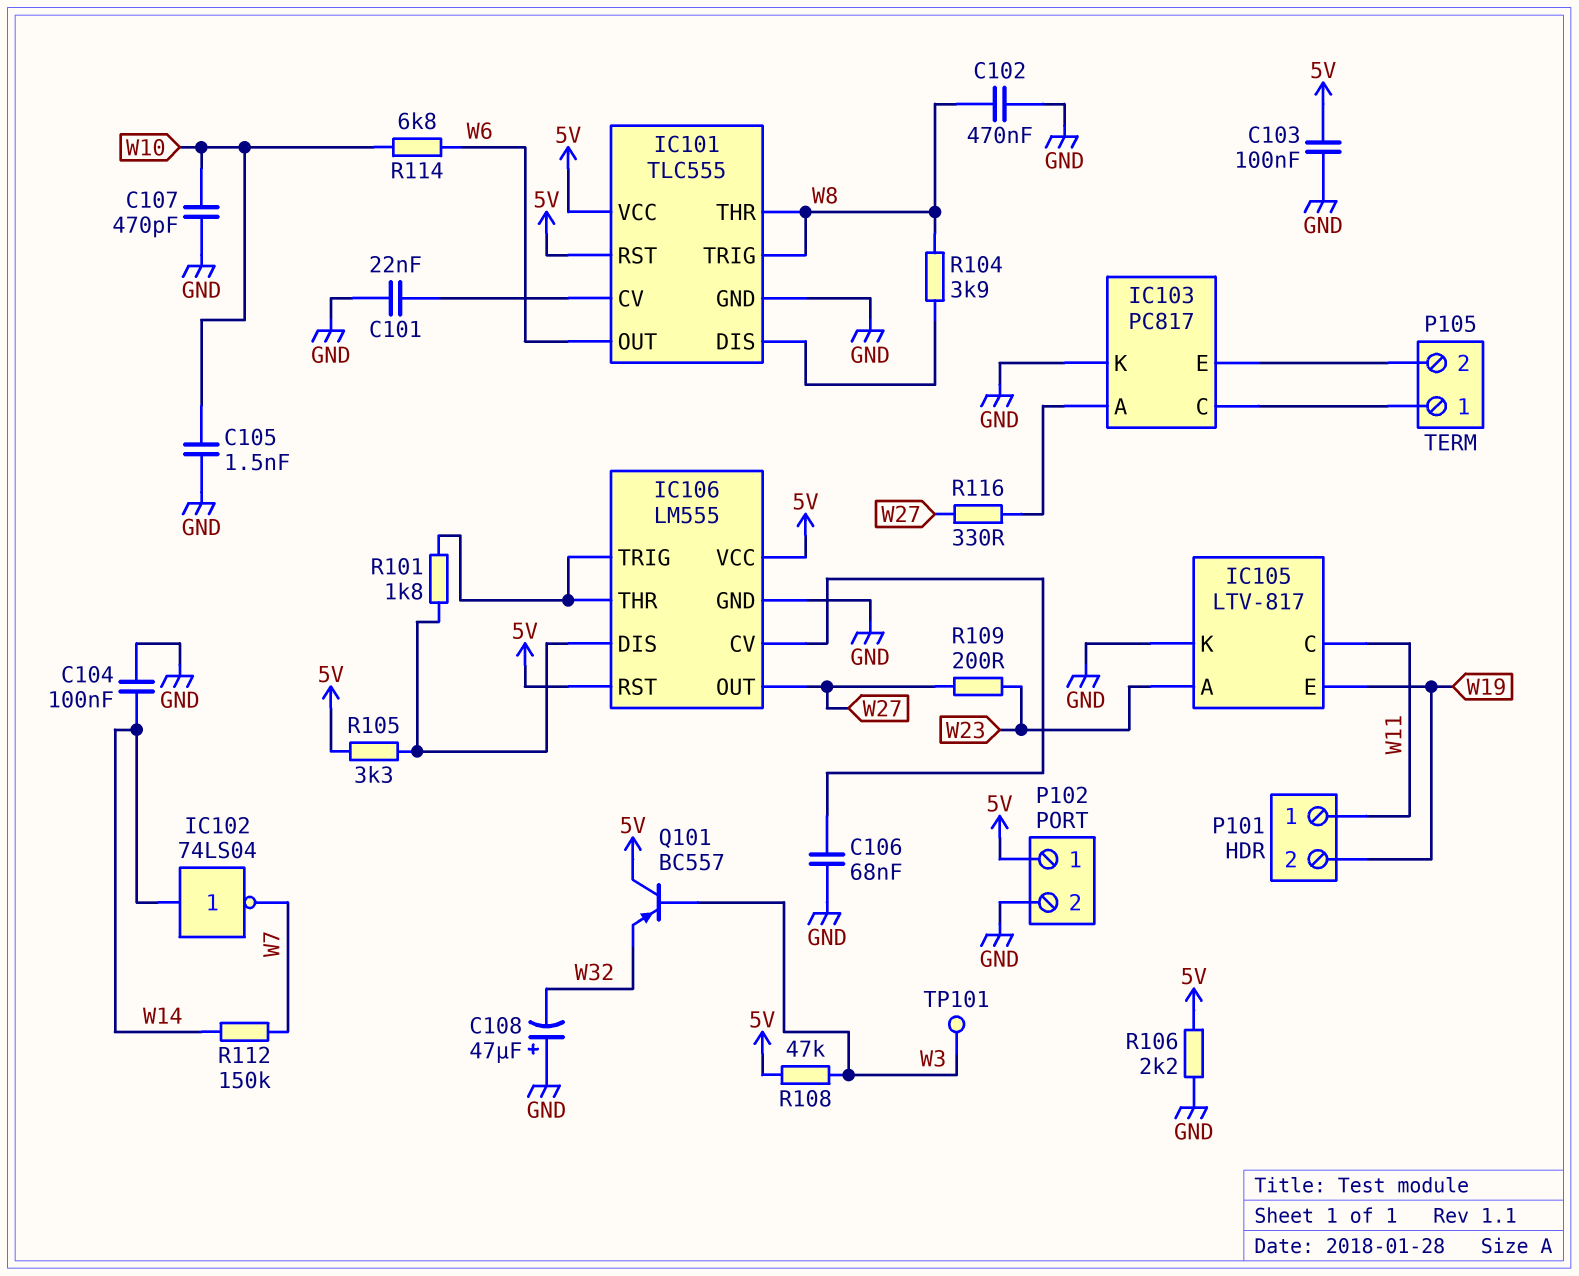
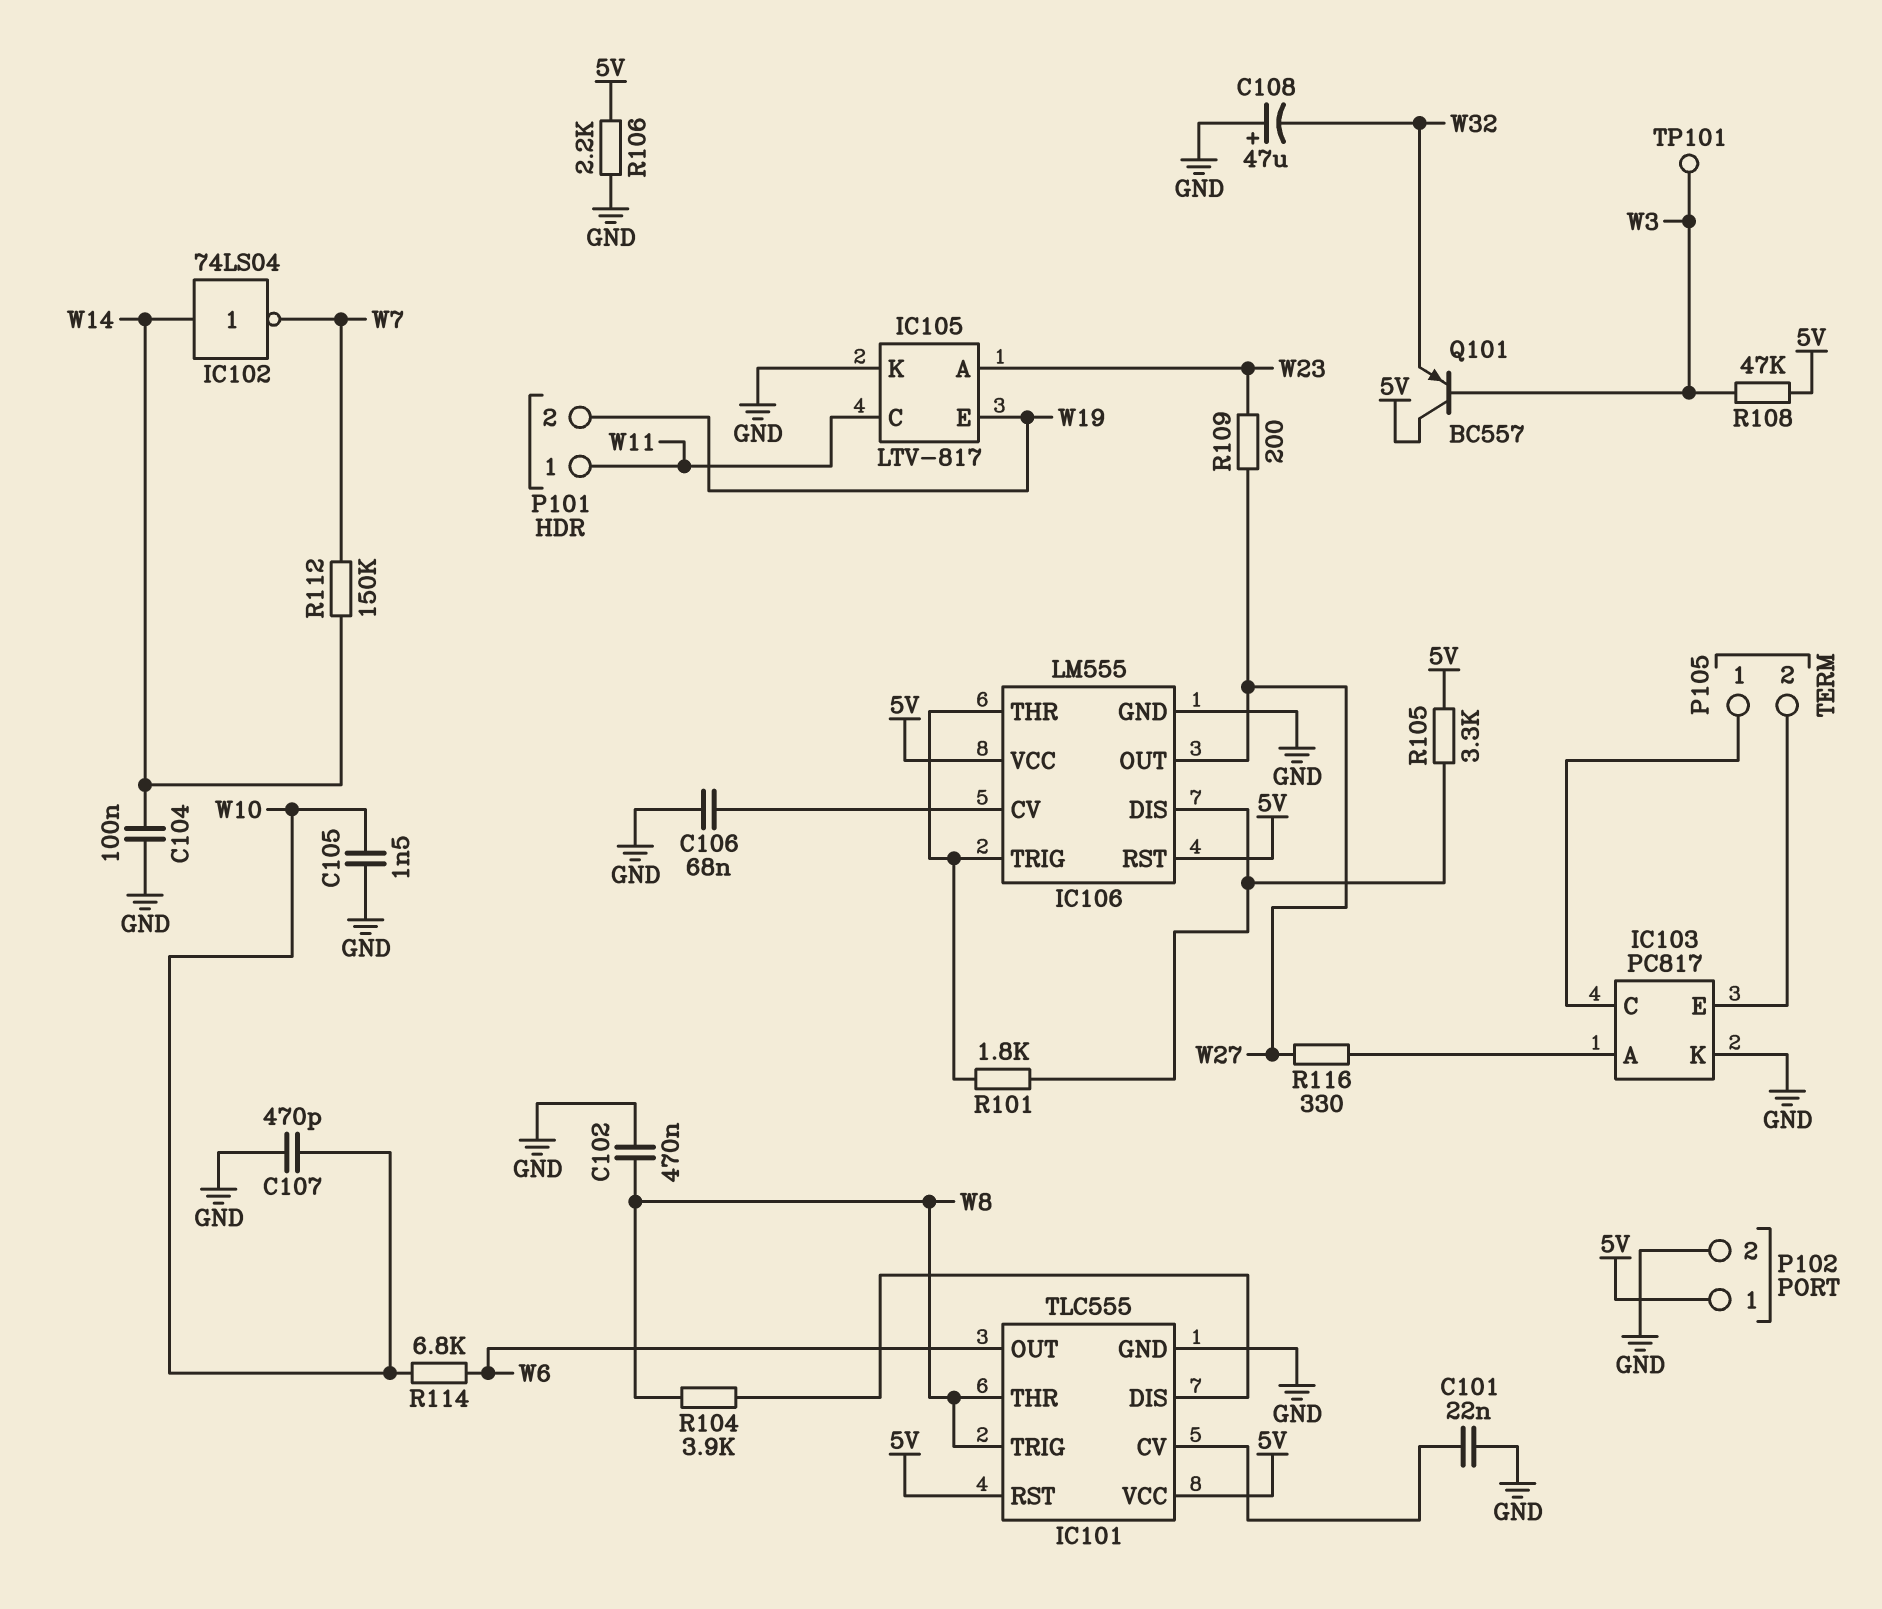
C103: 100nF (5V, GND) -> none

